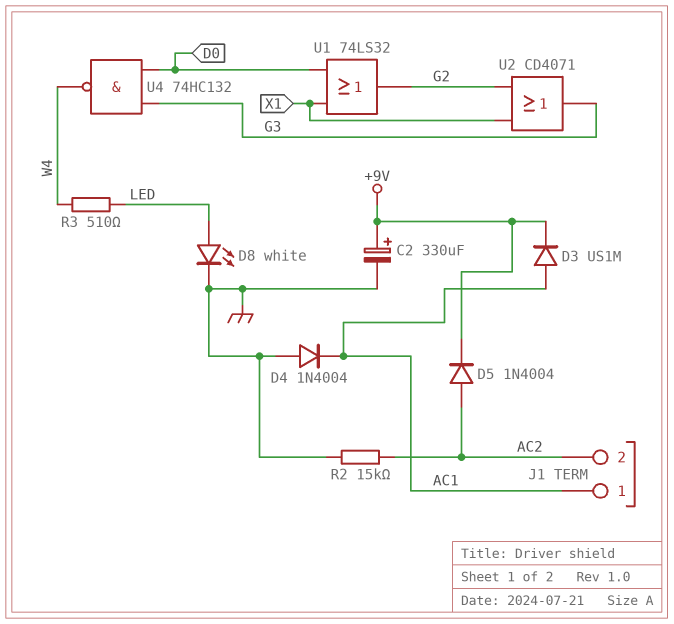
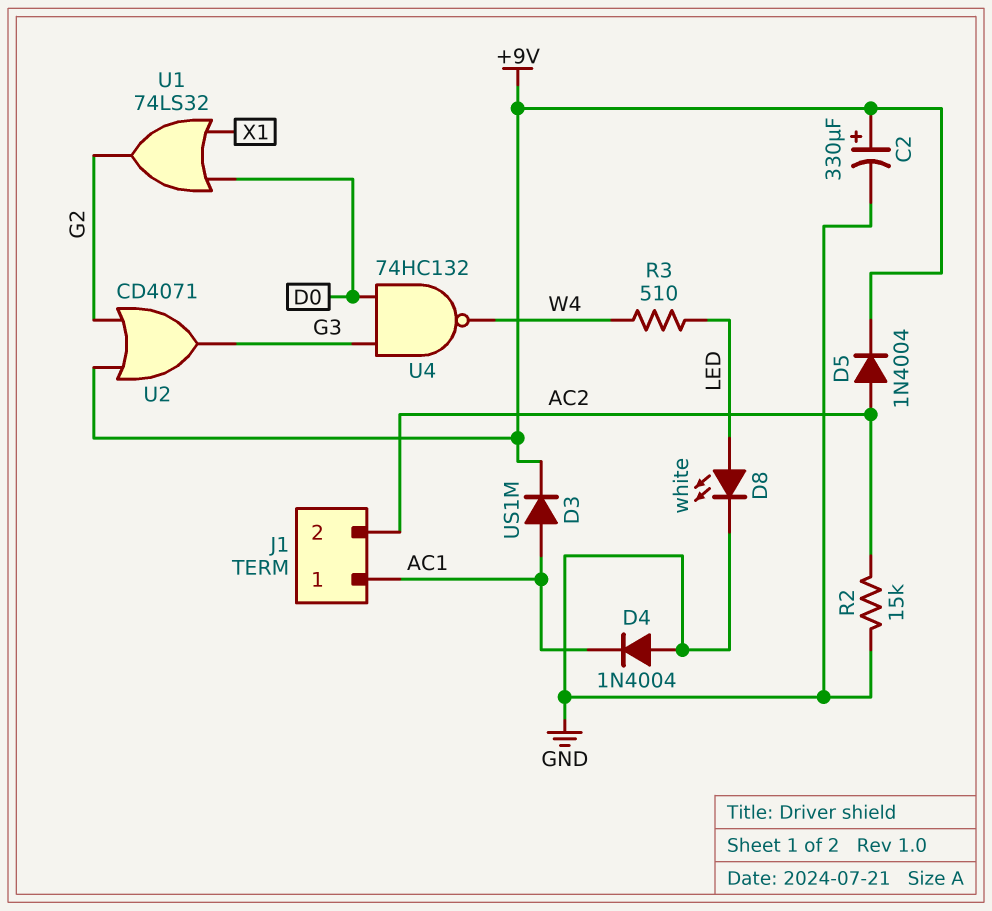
U2: OR CD4071 (in G2, in X1, out G3) -> OR CD4071 (in +9V, in G2, out G3)

